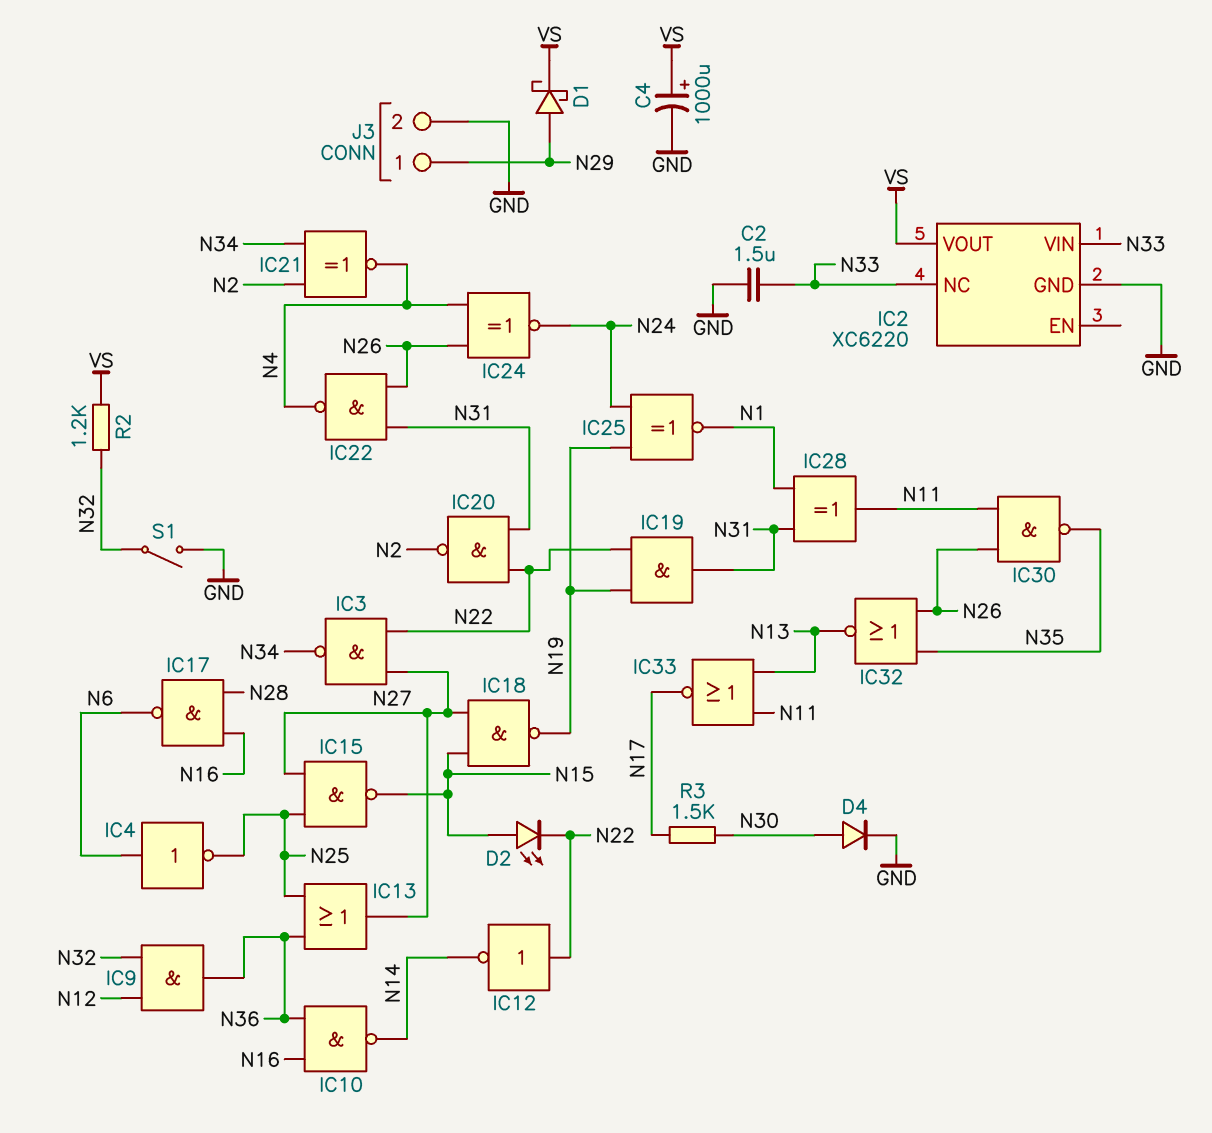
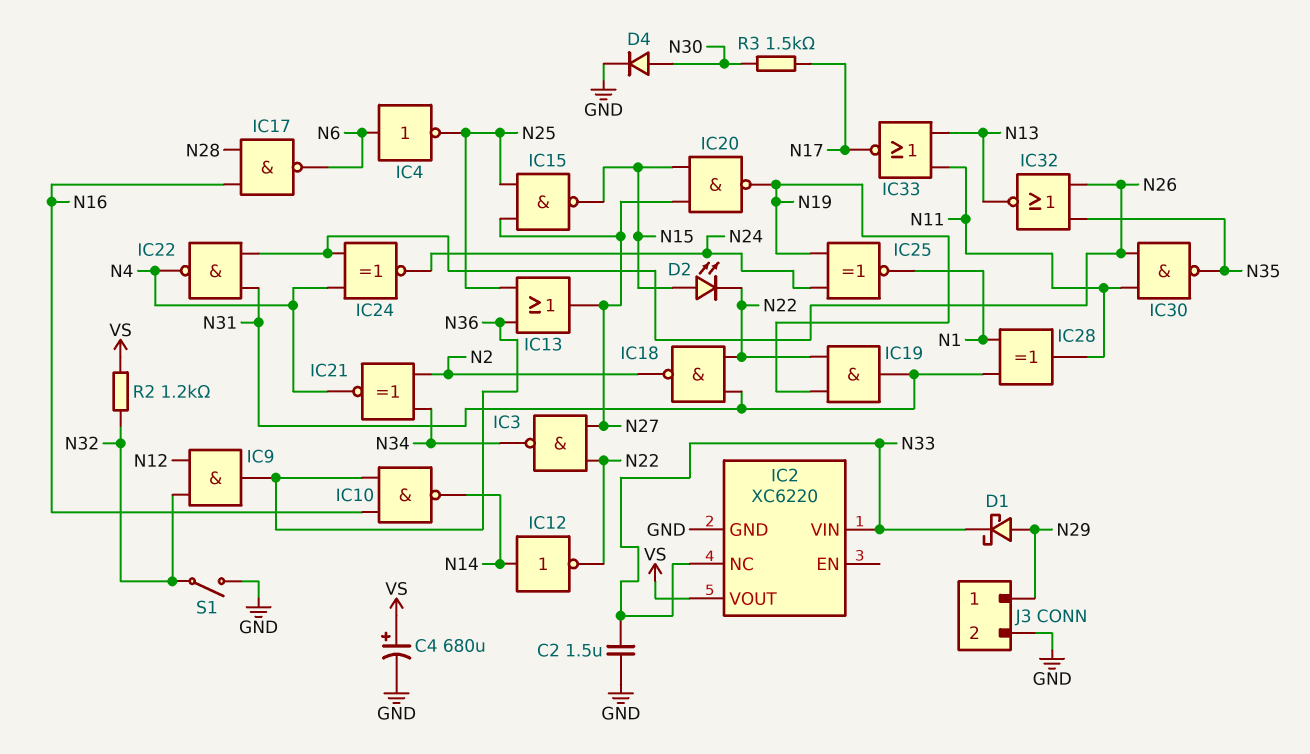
C4: 1000uF (plus VS, minus GND) -> 680uF (plus VS, minus GND)
D1: schottky (A N29, K VS) -> schottky (A N29, K N33)
IC12: NOT (in N22, out N14) -> NOT (in N14, out N22)
IC18: NAND (in N15, in N27, out N19) -> NAND (in N22, in N31, out N2)
IC20: NAND (in N22, in N31, out N2) -> NAND (in N15, in N27, out N19)

